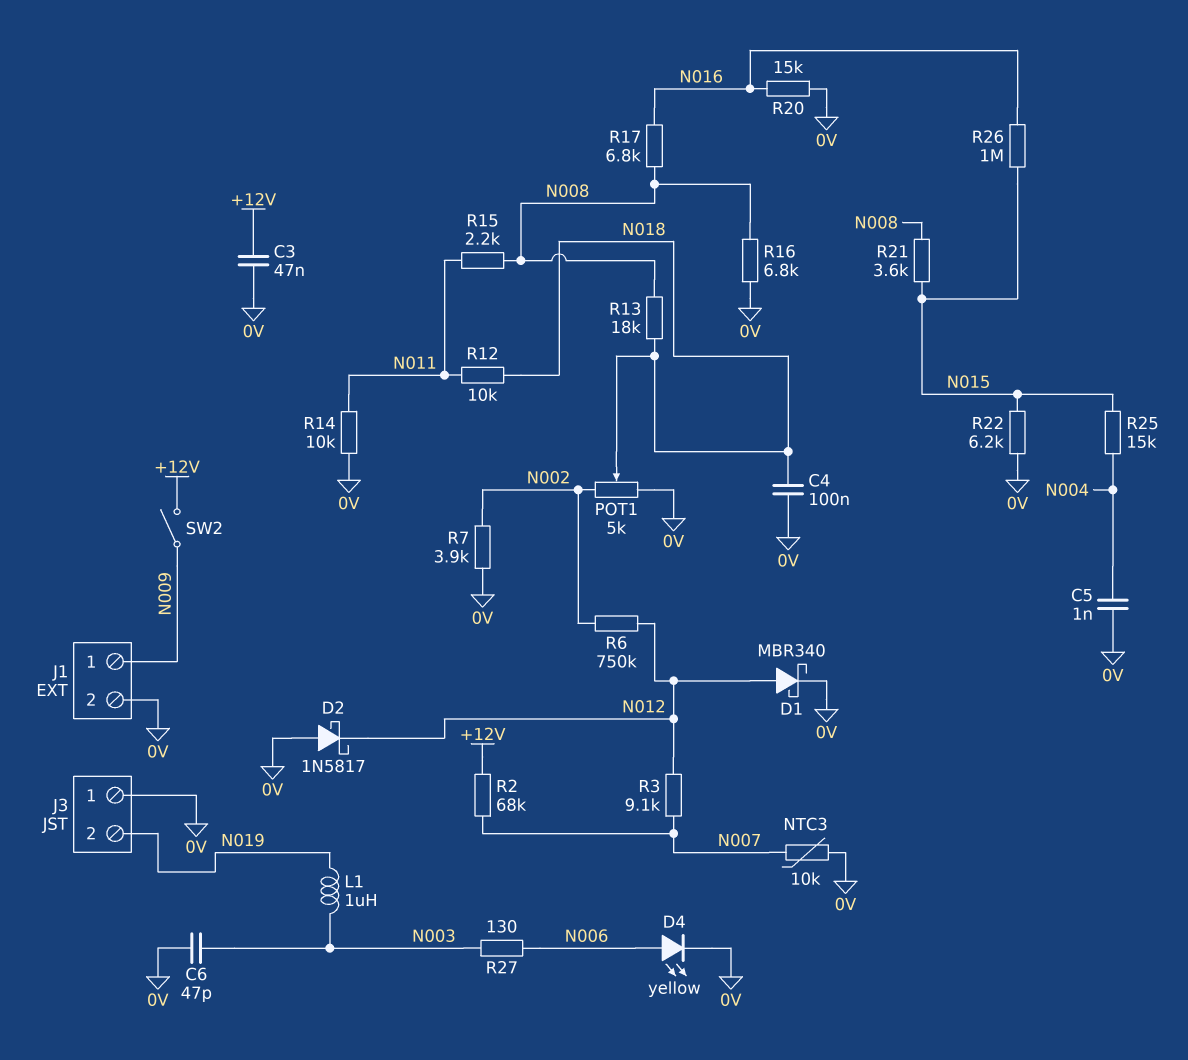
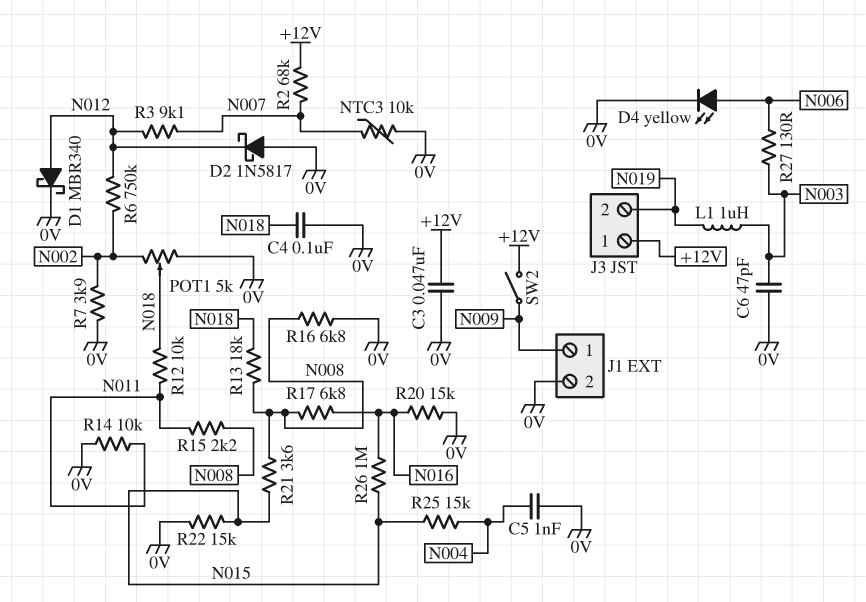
J3 pin 1: 0V -> +12V
R22: 6.2k (0V, N015) -> 15k (0V, N015)

